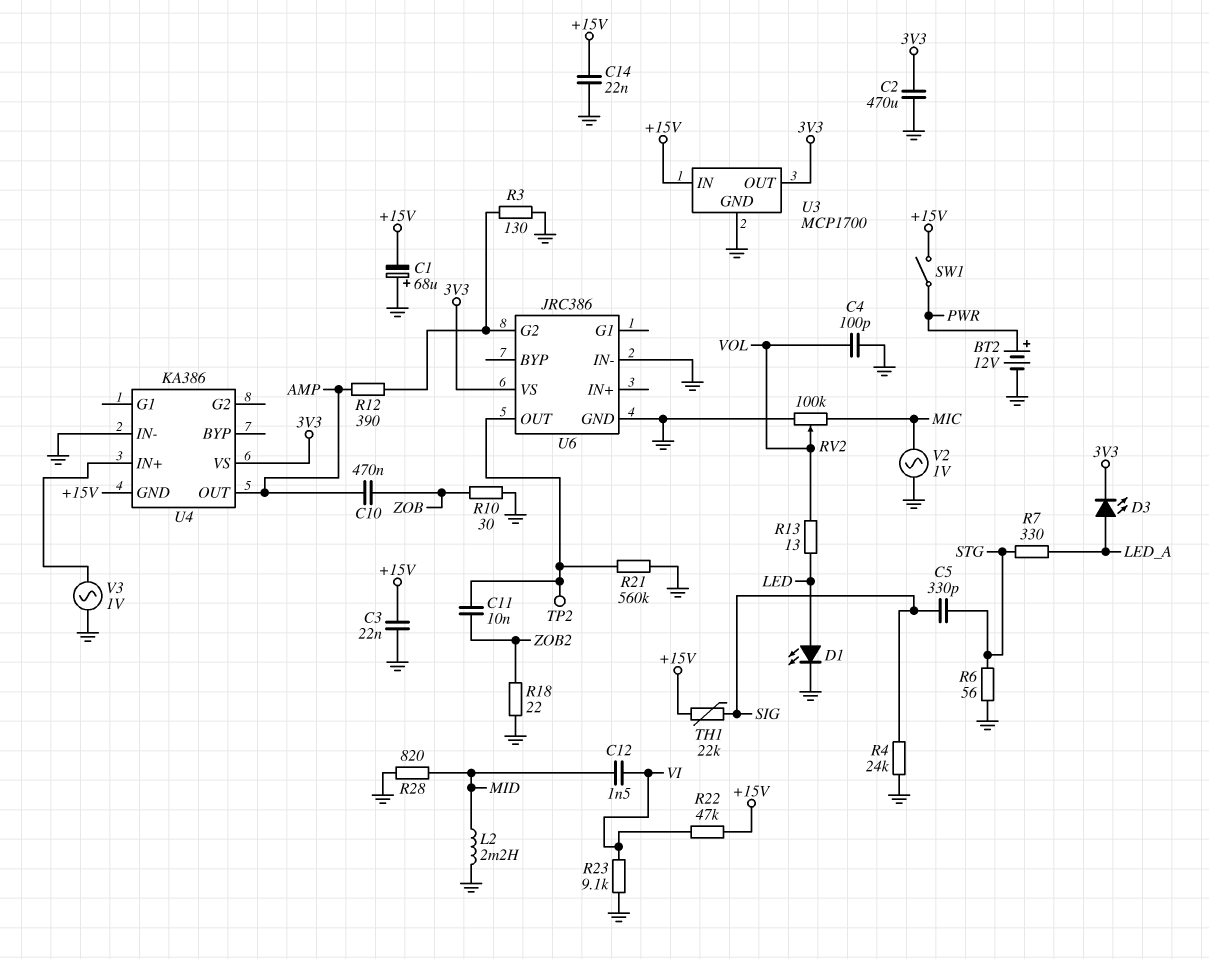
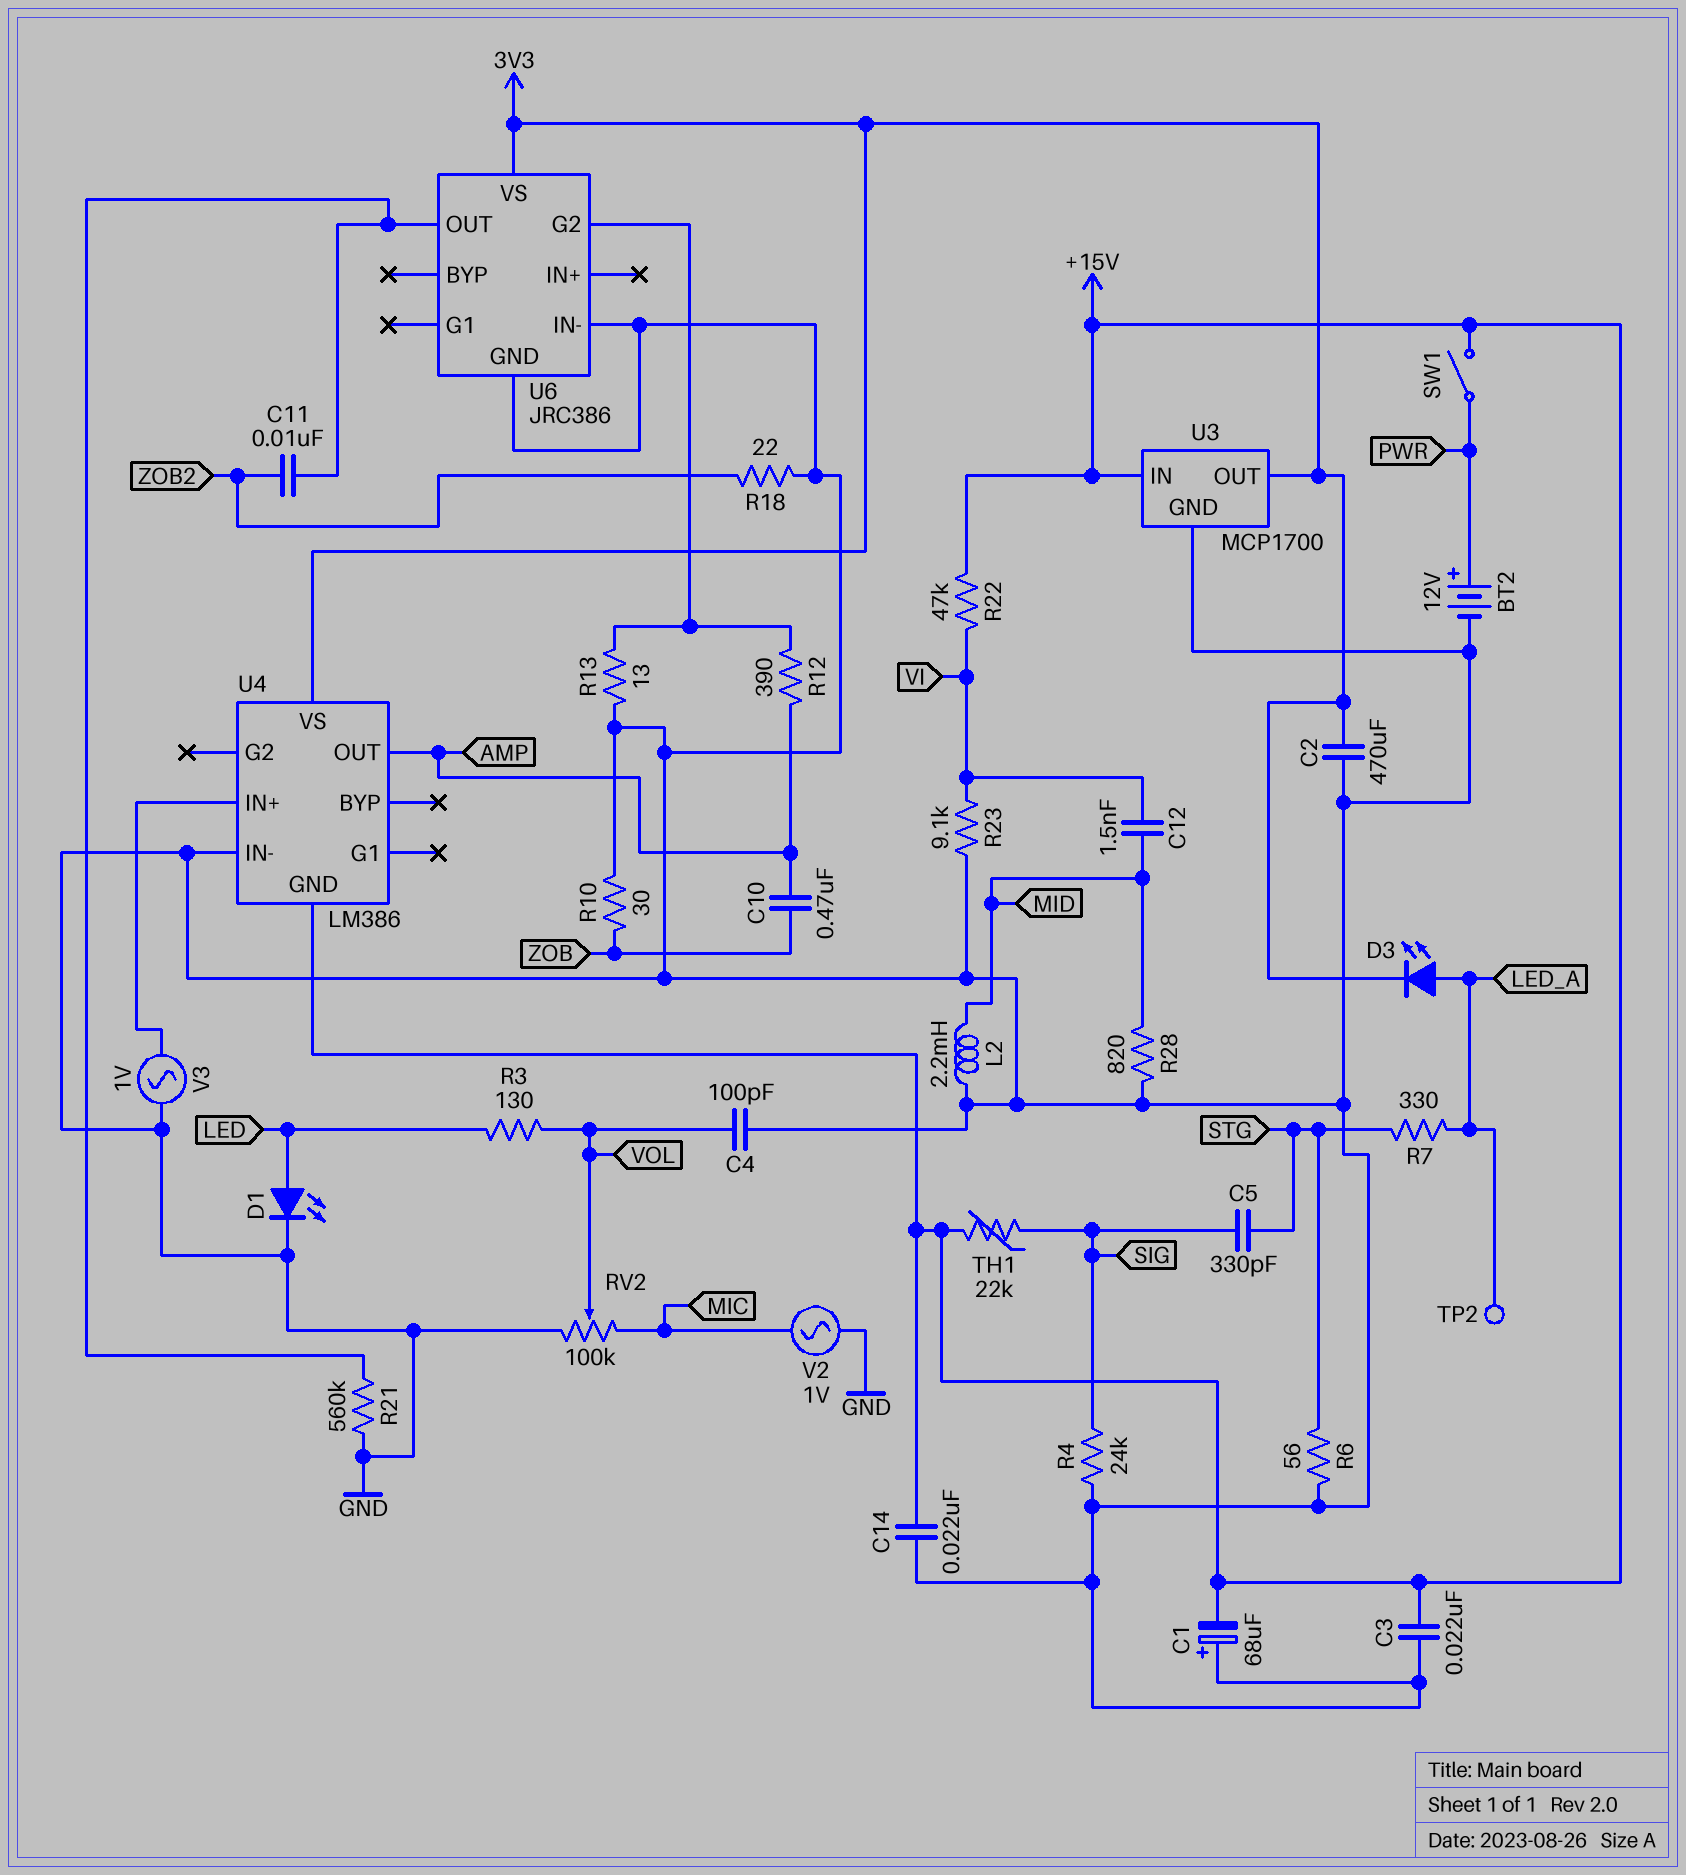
R3: 130 (GND, U6/G2) -> 130 (LED, VOL)
R13: 13 (LED, VOL) -> 13 (GND, U6/G2)
TP2: test point (U6/OUT) -> test point (LED_A)
U4: KA386 -> LM386

